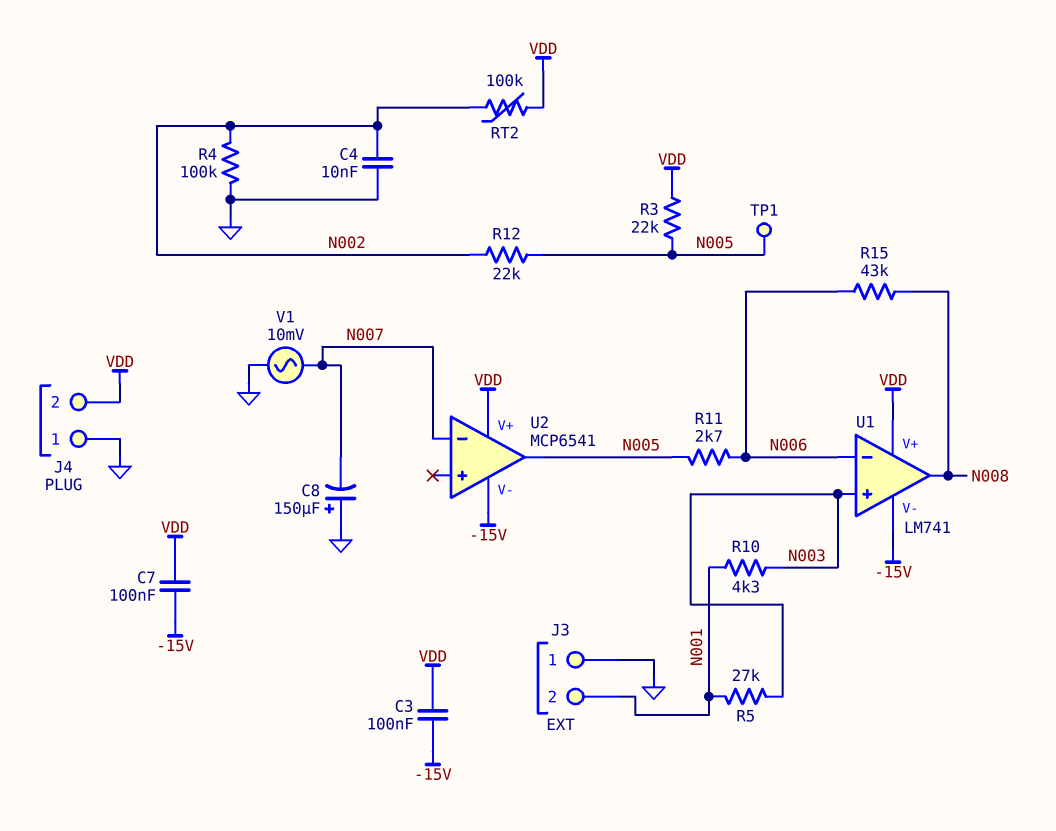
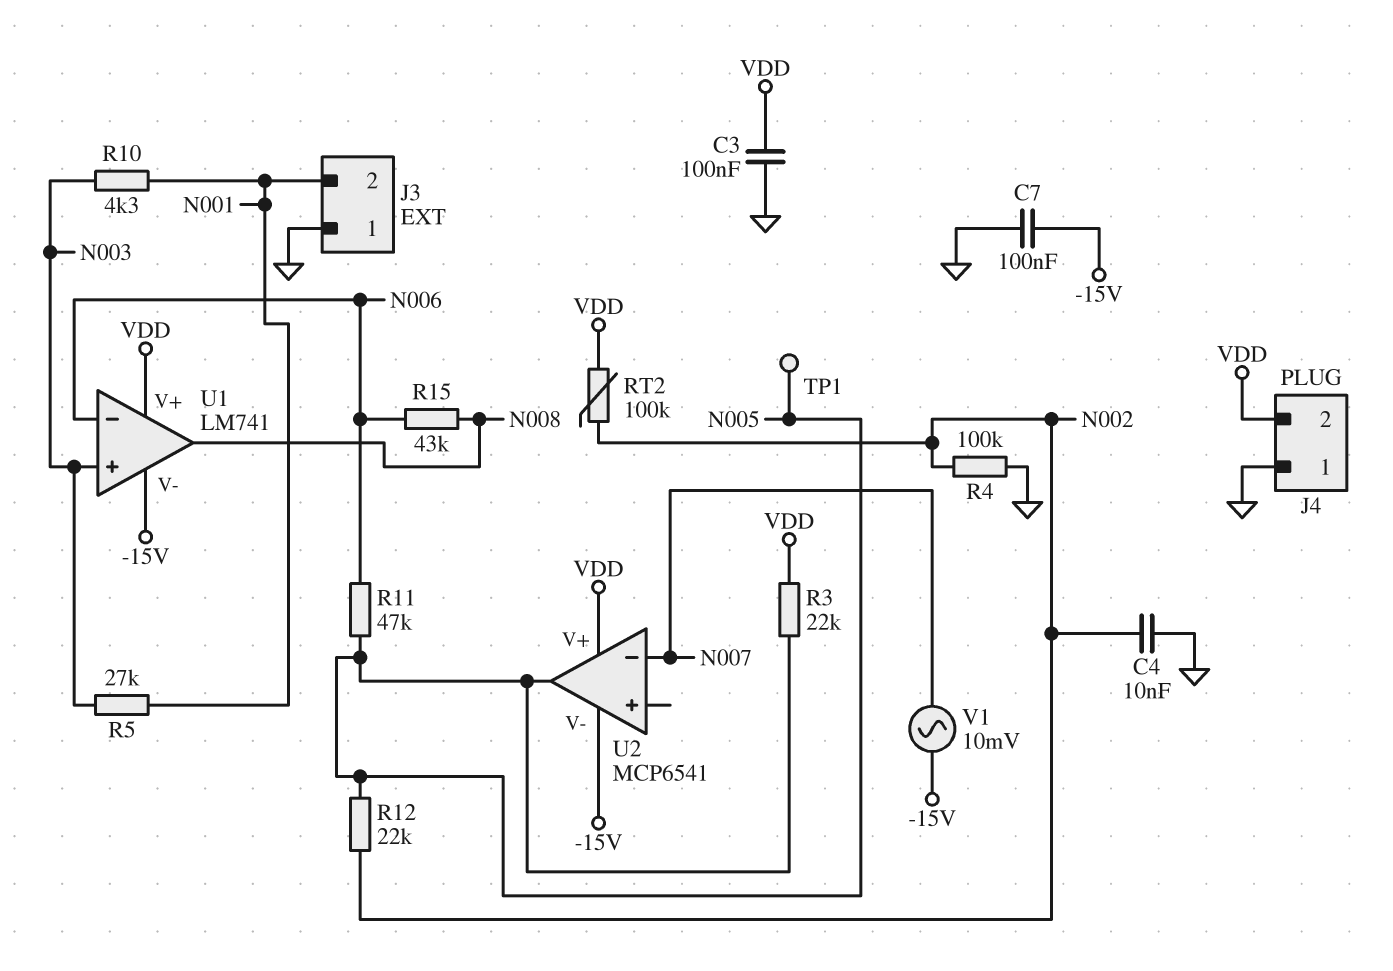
C3: 100nF (-15V, VDD) -> 100nF (GND, VDD)
C7: 100nF (-15V, VDD) -> 100nF (-15V, GND)
C8: 150uF (plus GND, minus N007) -> none
R11: 2.7k (N005, N006) -> 47k (N005, N006)
V1: AC 10mV (GND, N007) -> AC 10mV (-15V, N007)

